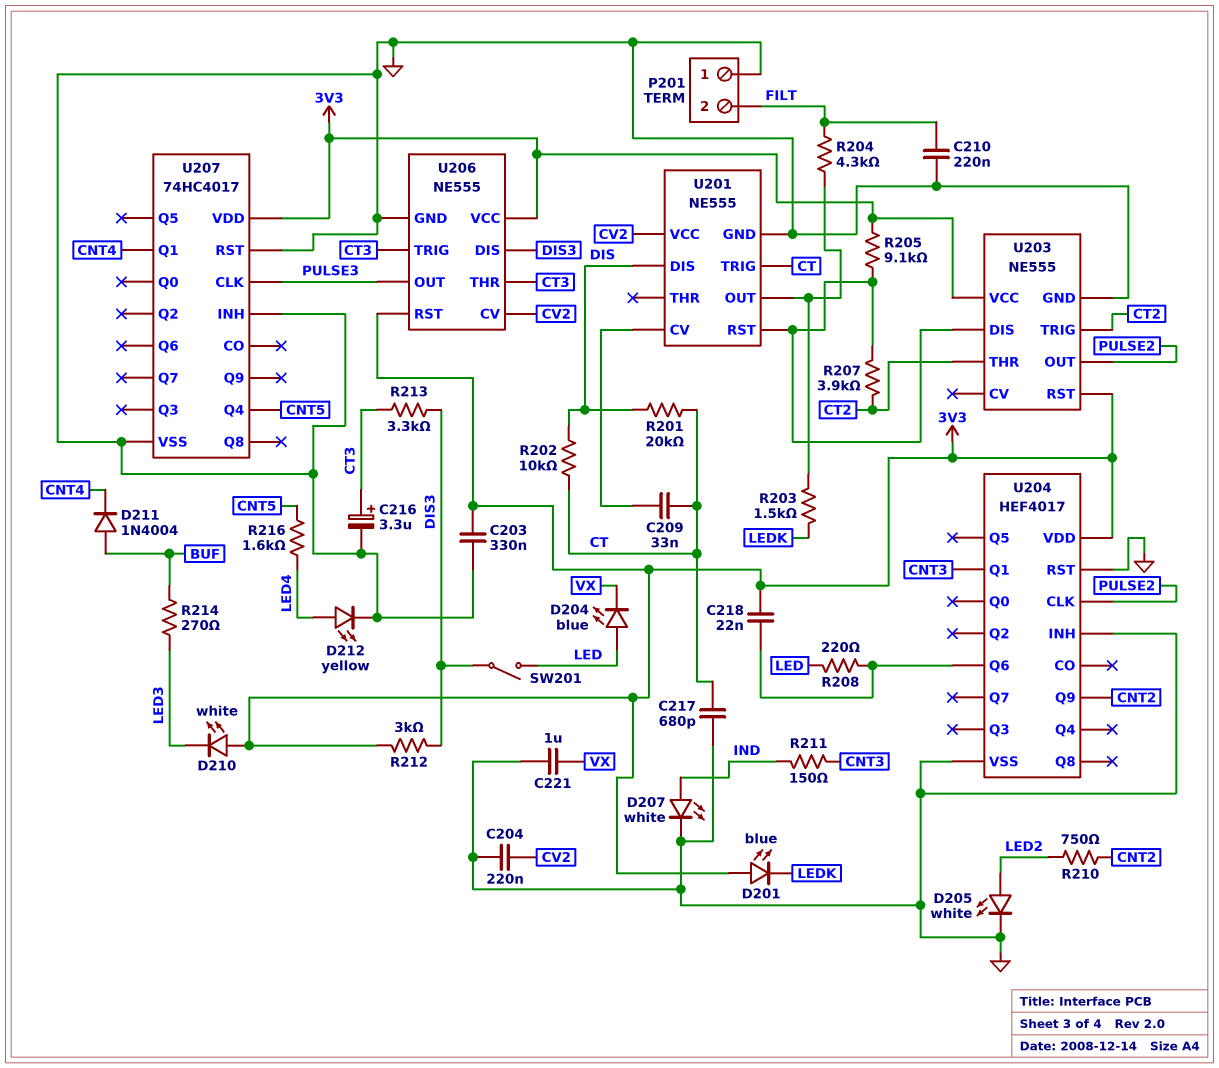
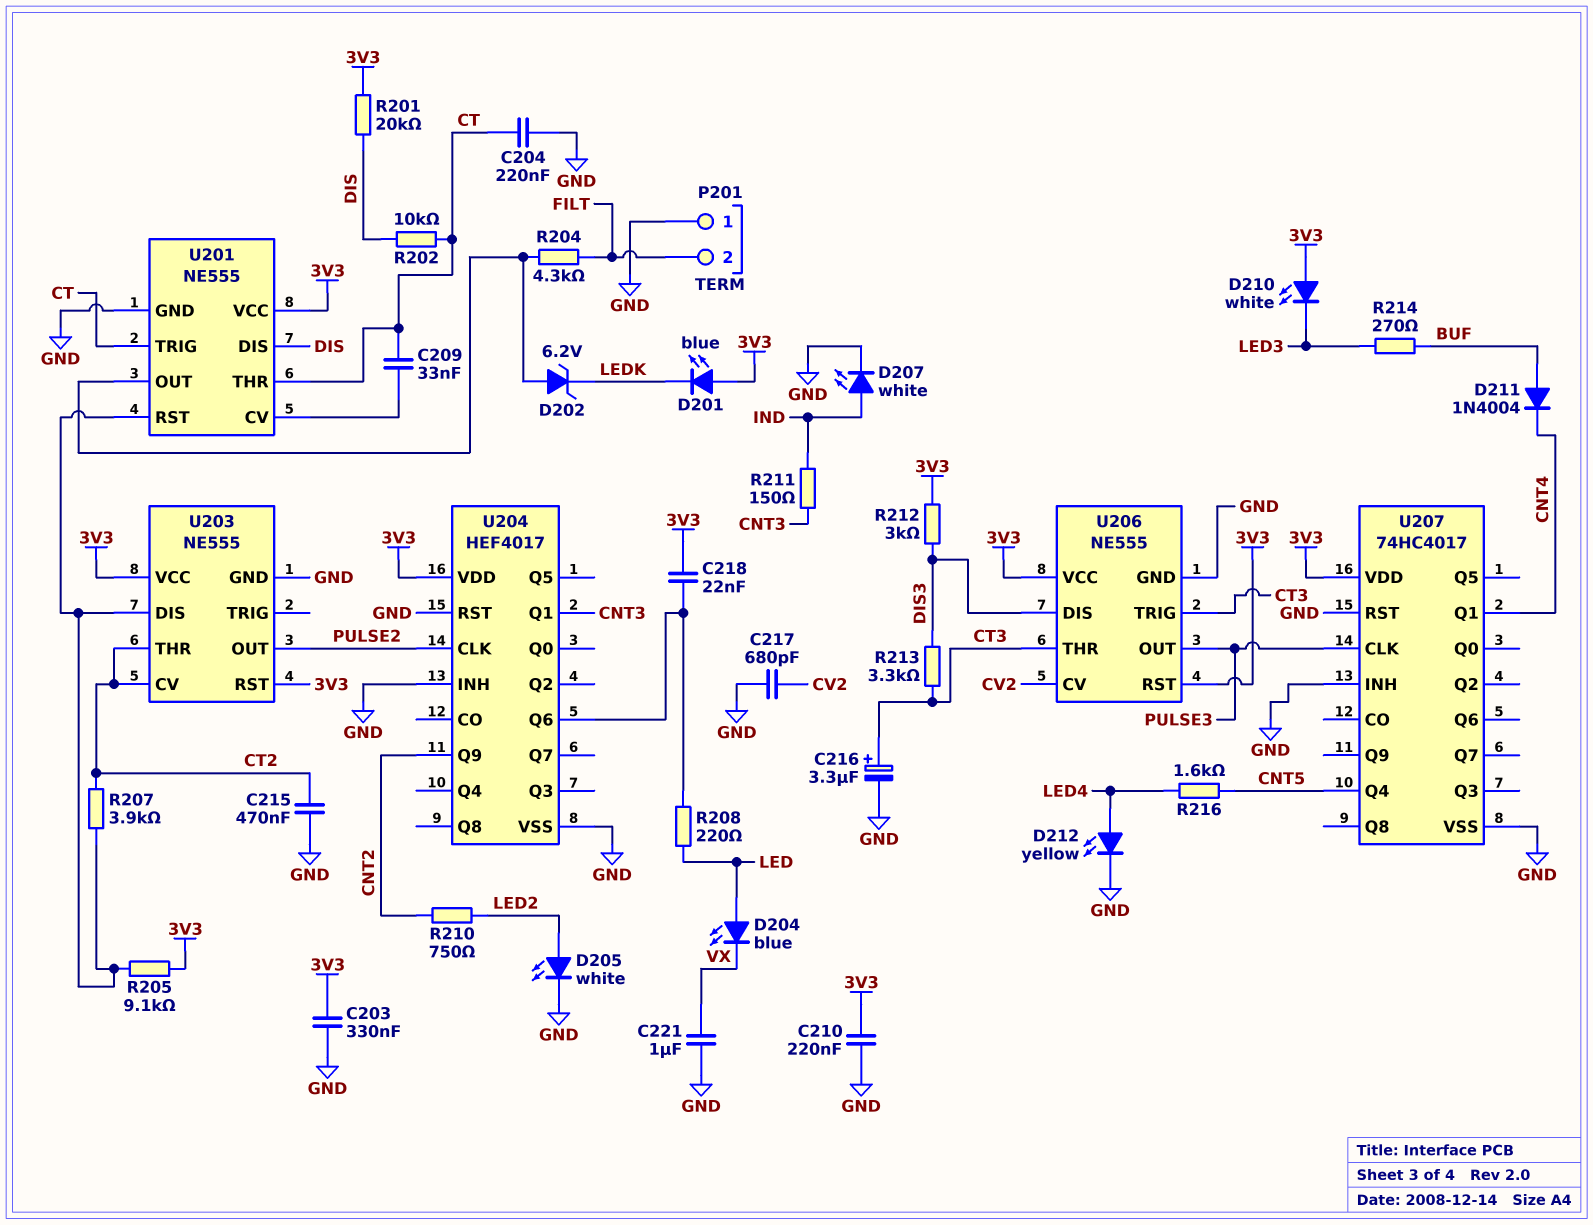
C204: 220nF (CV2, GND) -> 220nF (CT, GND)
C210: 220nF (FILT, GND) -> 220nF (3V3, GND)
C215: none -> 470nF (CT2, GND)
C217: 680pF (CT, GND) -> 680pF (CV2, GND)
D202: none -> zener 6.2V (A U201/OUT, K LEDK)
R201: 20k (CT, DIS) -> 20k (3V3, DIS)
R203: 1.5k (LEDK, U201/OUT) -> none
SW201: switch (DIS3, LED) -> none
U201 pin THR: none -> CT
U201 pin VCC: CV2 -> 3V3
U203 pin CV: none -> CT2
U203 pin TRIG: CT2 -> none

